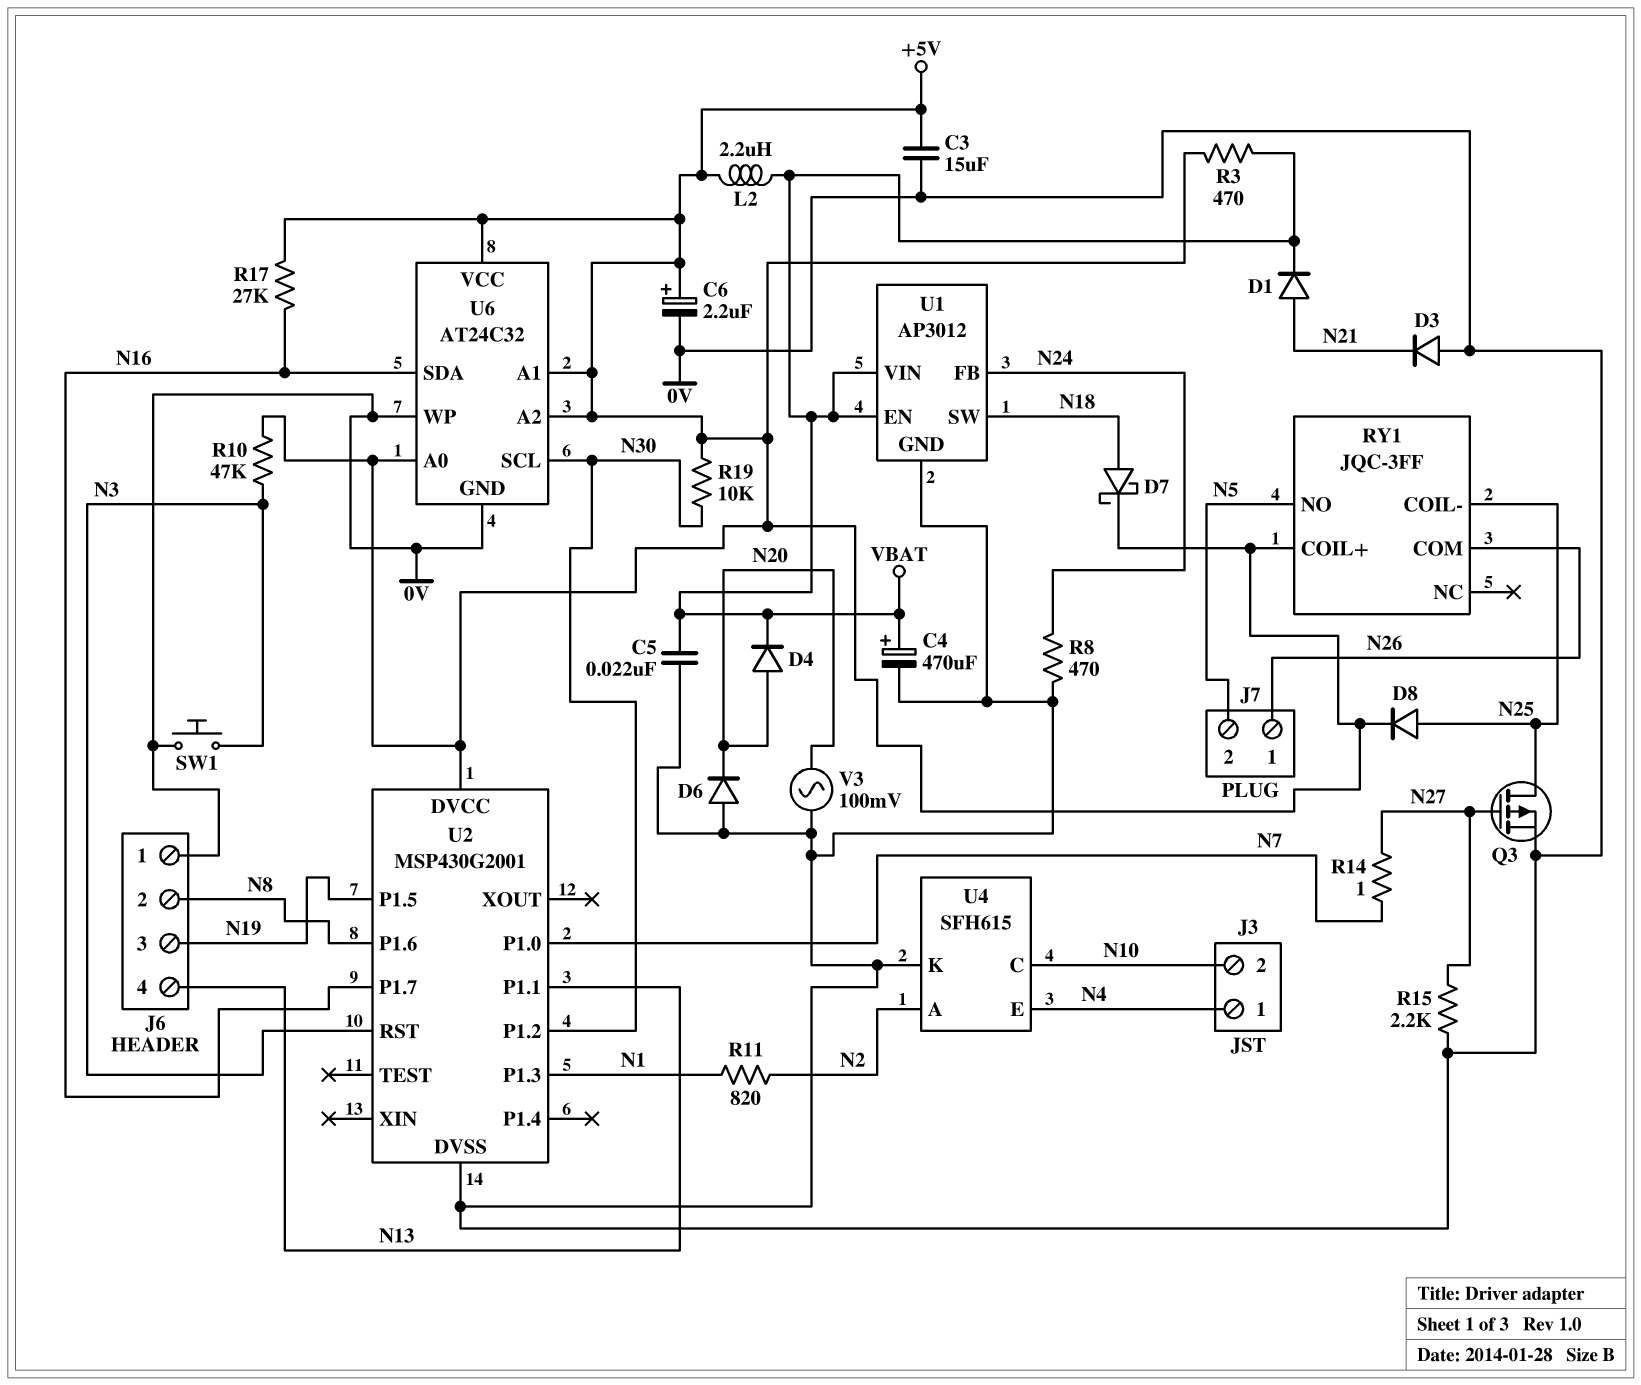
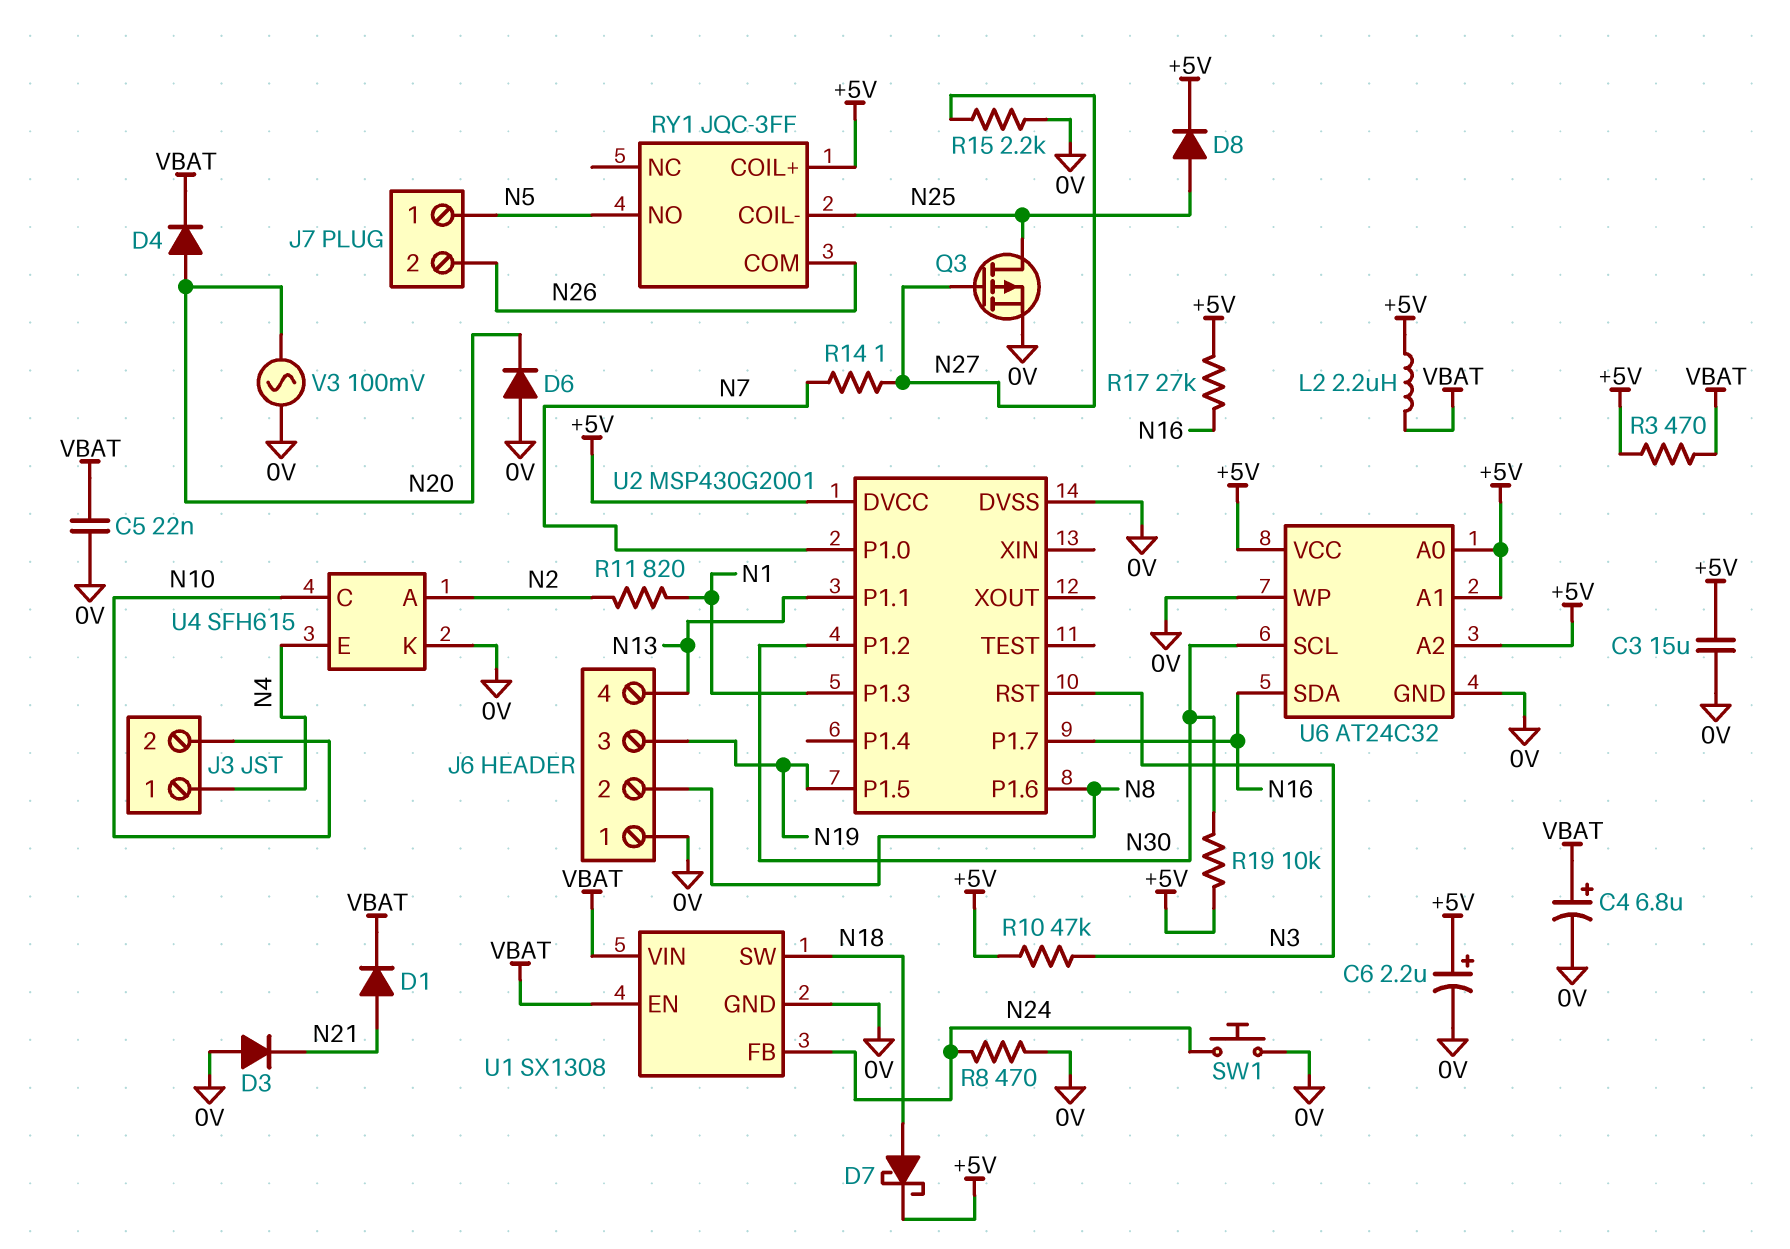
C4: 470uF (plus VBAT, minus 0V) -> 6.8uF (plus VBAT, minus 0V)
J7 pin 1: N26 -> N5
J7 pin 2: N5 -> N26
SW1: button (0V, N3) -> button (0V, N24)
U1: AP3012 -> SX1308

